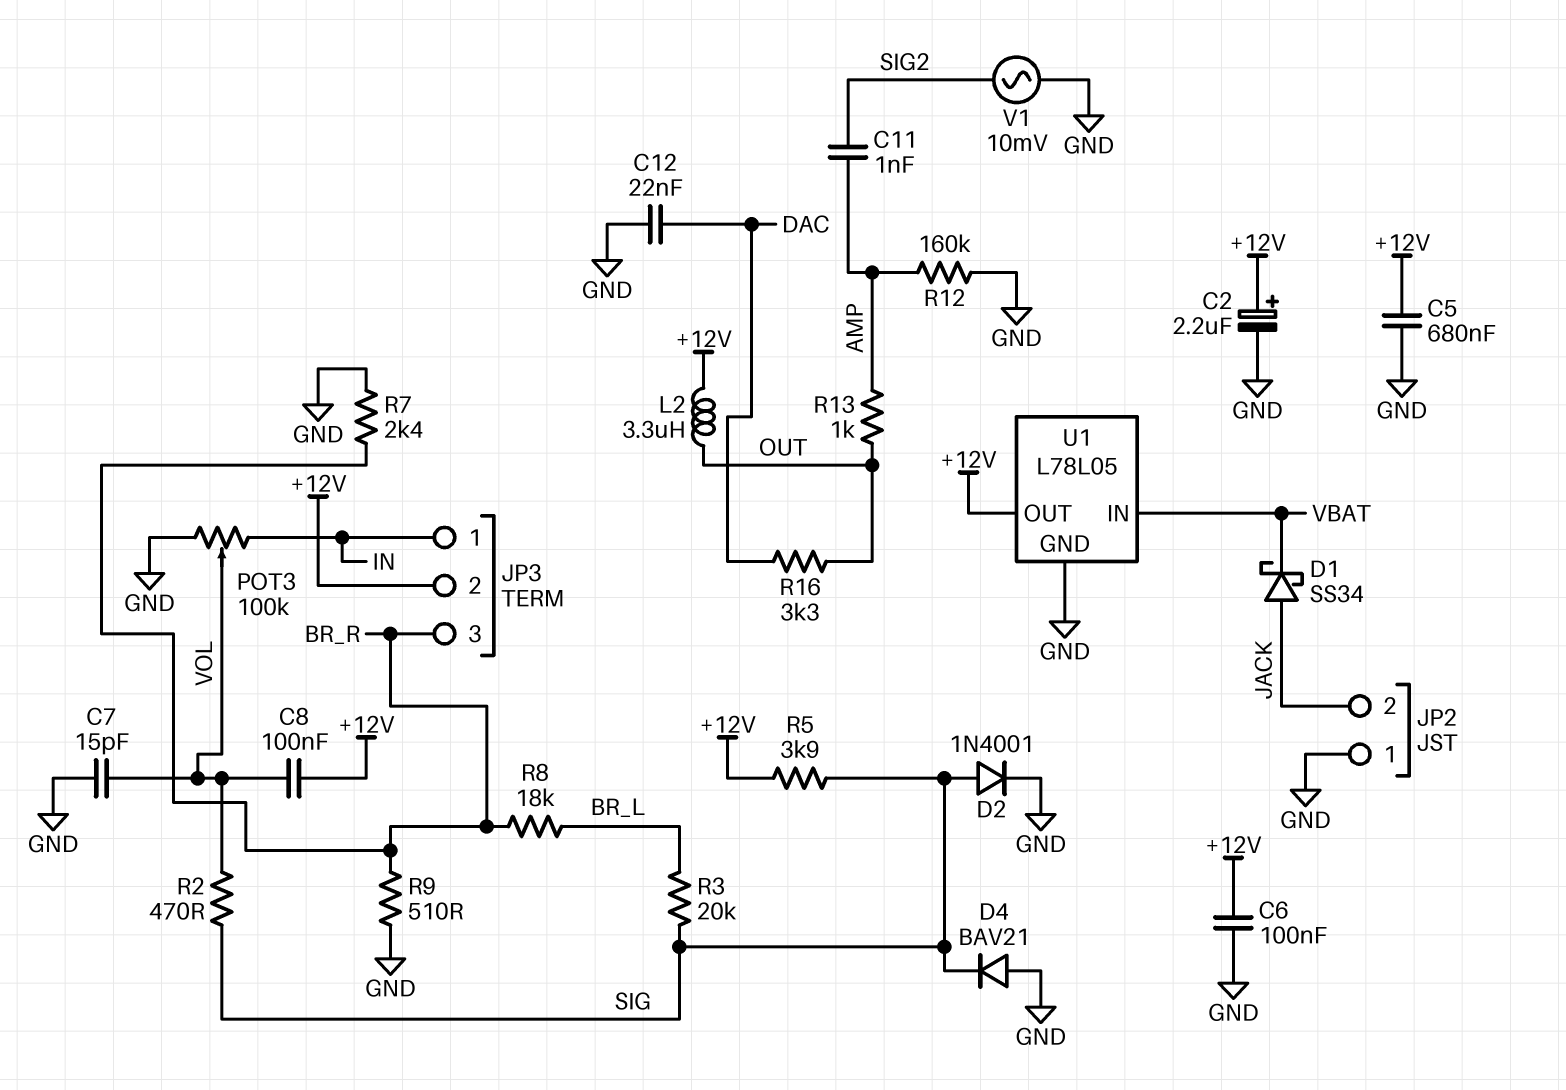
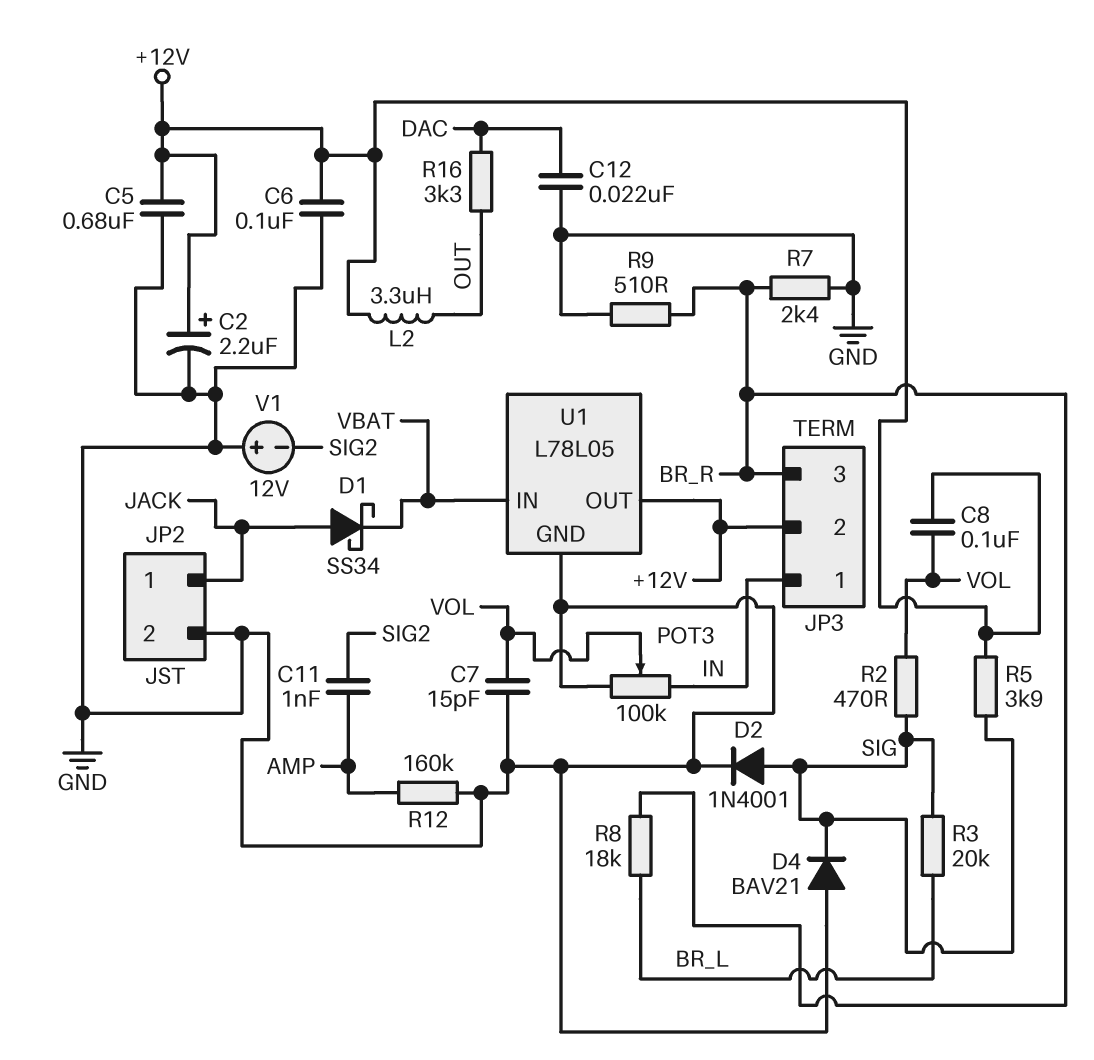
JP2 pin 1: GND -> JACK
JP2 pin 2: JACK -> GND
R13: 1k (AMP, OUT) -> none
V1: AC 10mV (GND, SIG2) -> 12V (plus GND, minus SIG2)

